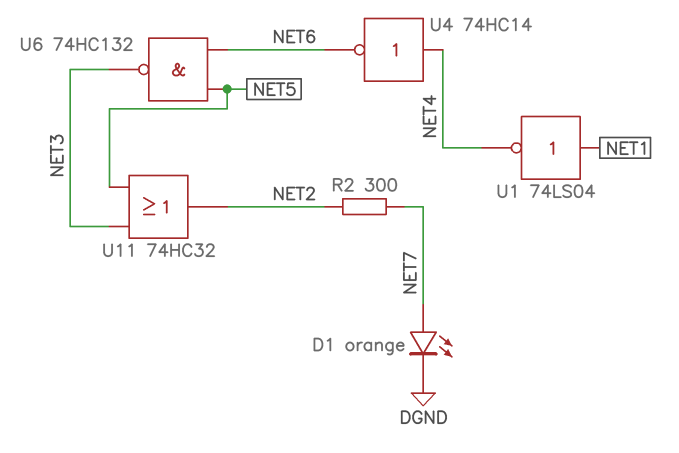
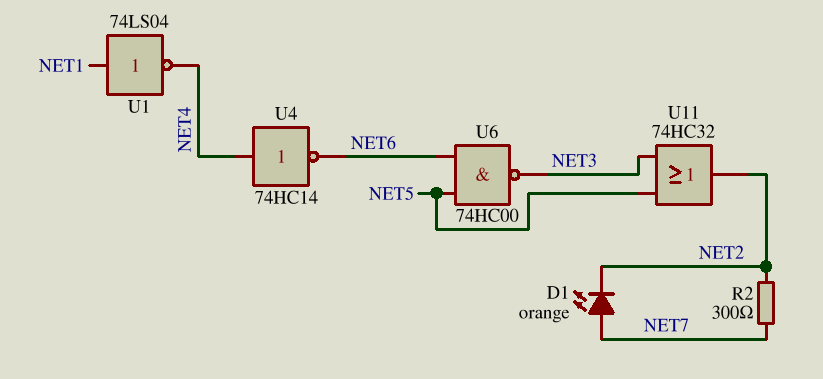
D1: LED orange (A NET7, K DGND) -> LED orange (A NET7, K NET2)
U6: NAND 74HC132 (in NET5, in NET6, out NET3) -> NAND 74HC00 (in NET5, in NET6, out NET3)

